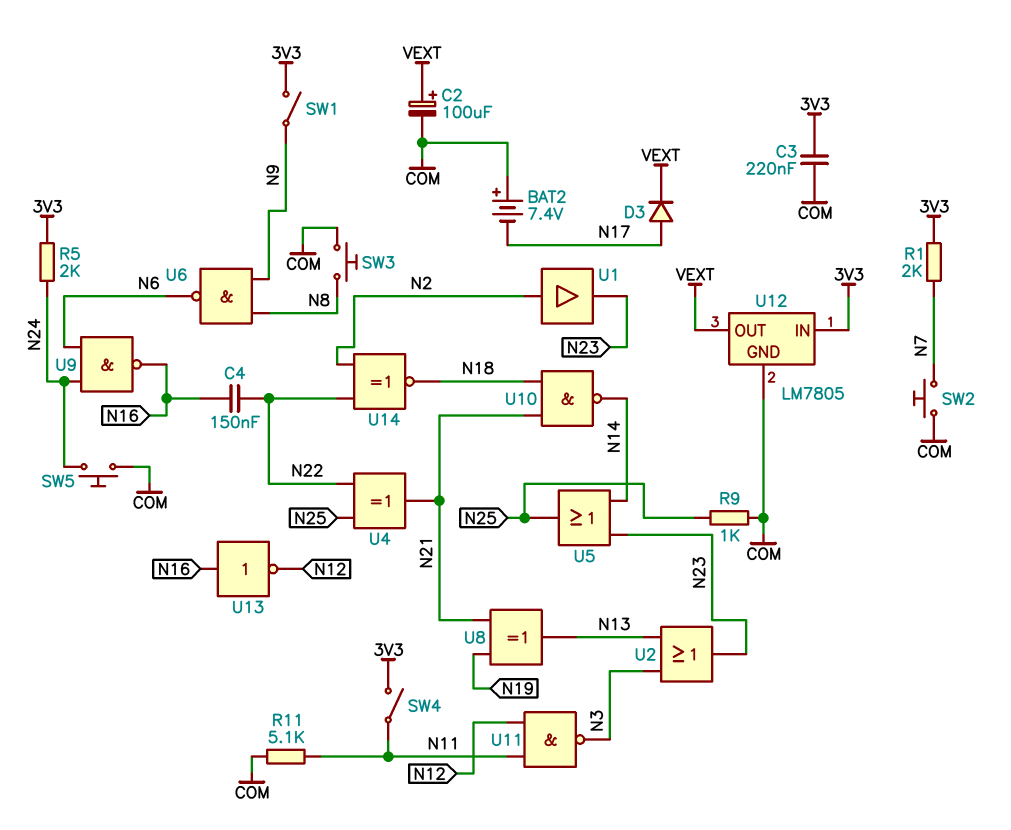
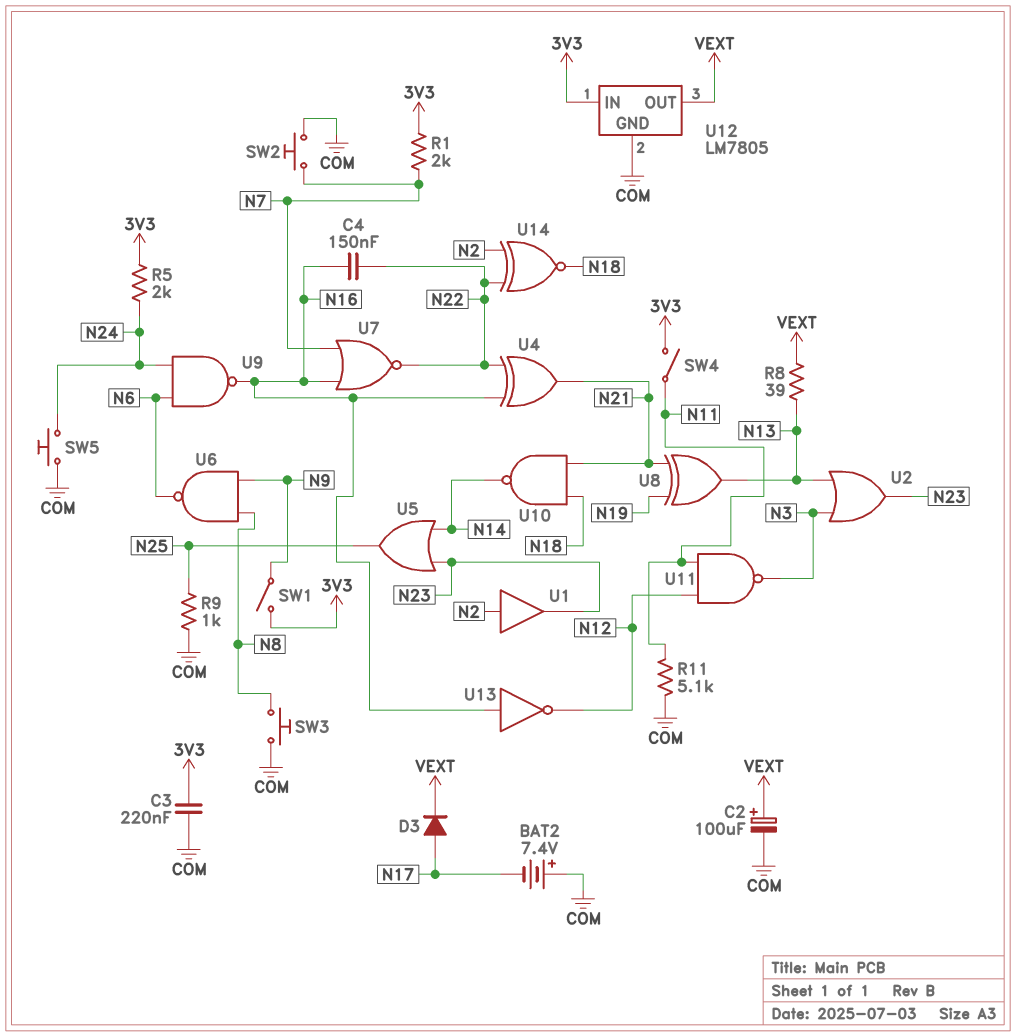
R8: none -> 39 (N13, VEXT)
U4: XOR (in N22, in N25, out N21) -> XOR (in N16, in N22, out N21)
U7: none -> NOR (in N7, in N16, out N22)

